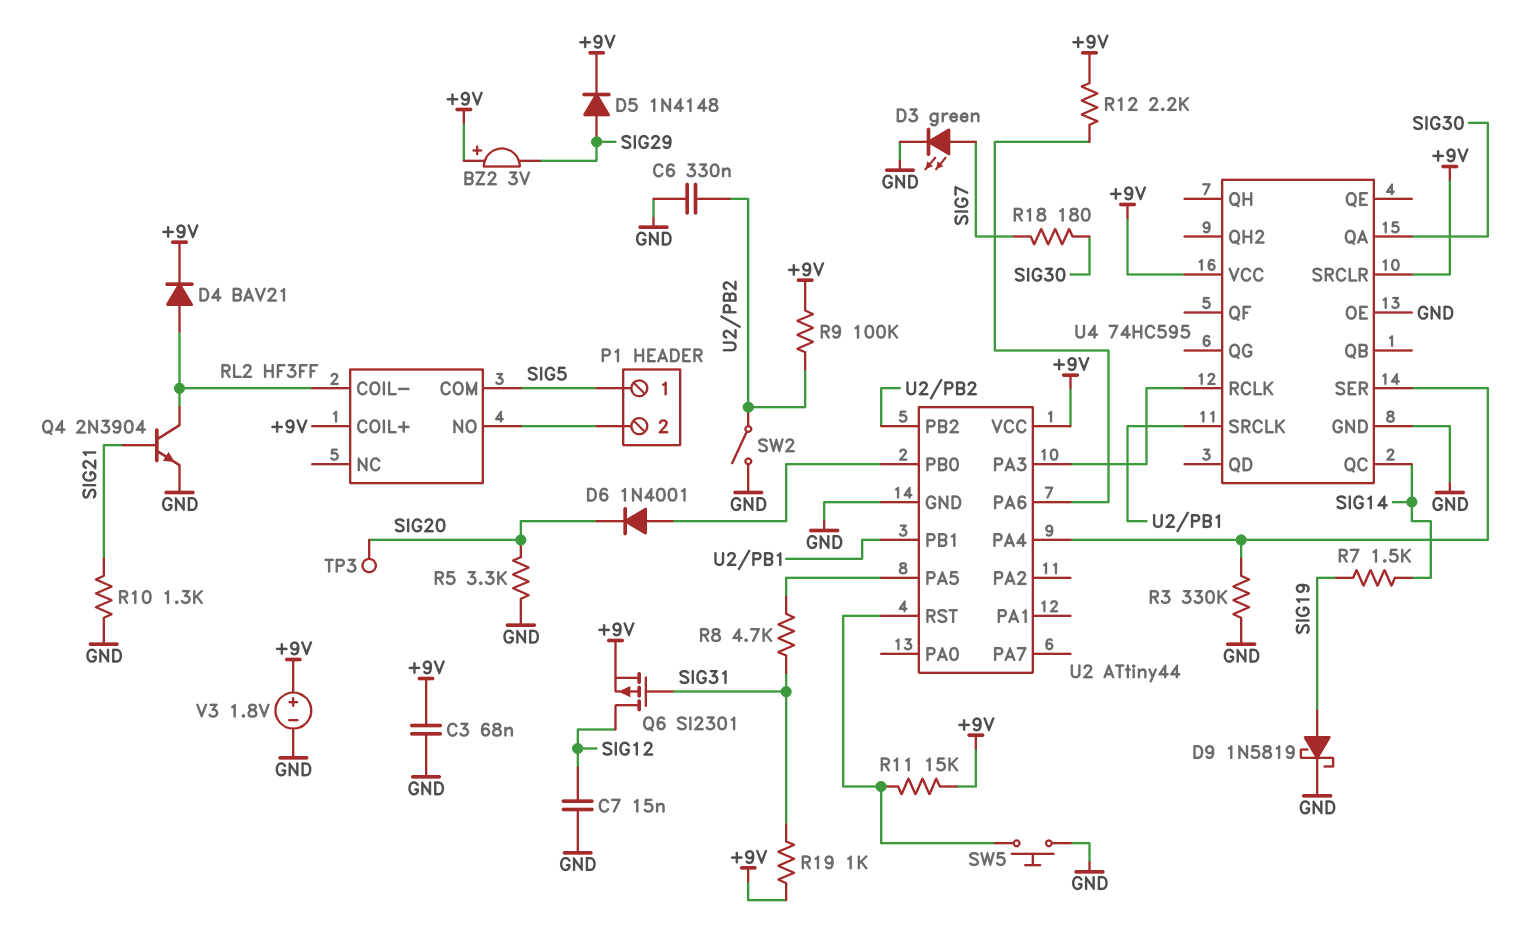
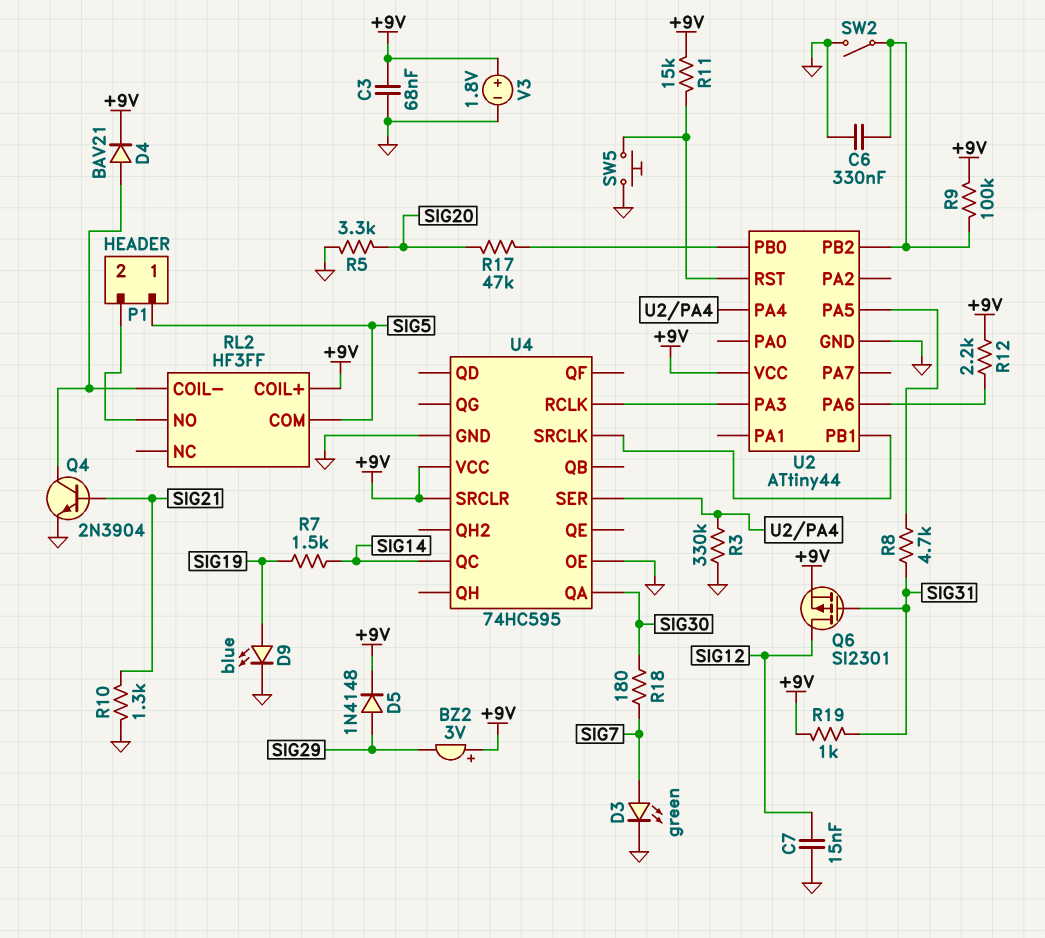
D6: diode 1N4001 (A U2/PB0, K SIG20) -> none
D9: schottky 1N5819 (A SIG19, K GND) -> LED blue (A SIG19, K GND)
R17: none -> 47k (SIG20, U2/PB0)
TP3: test point (SIG20) -> none

